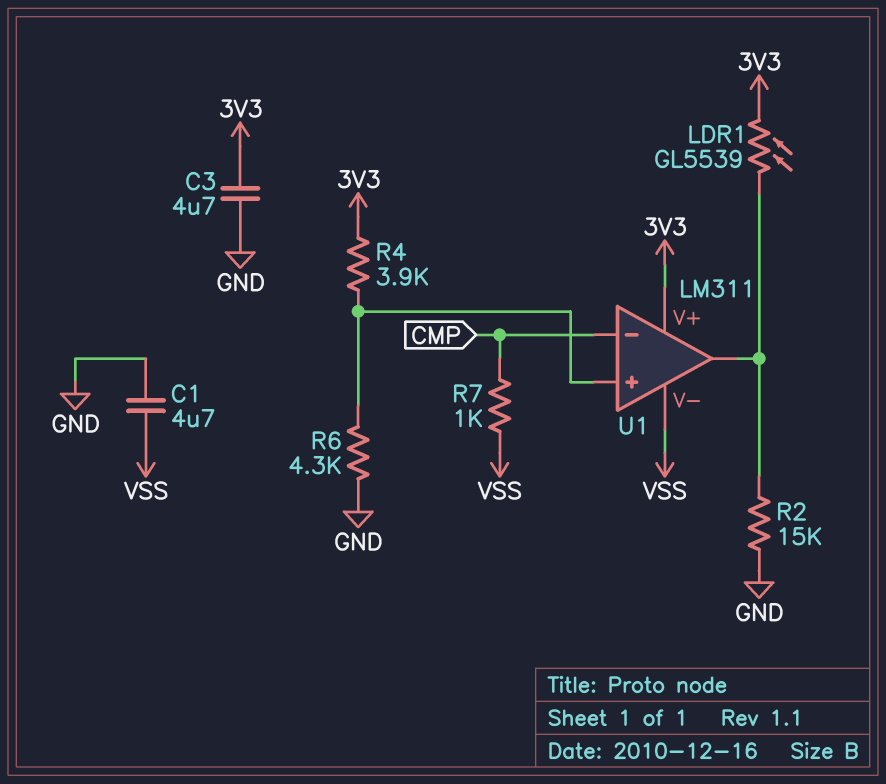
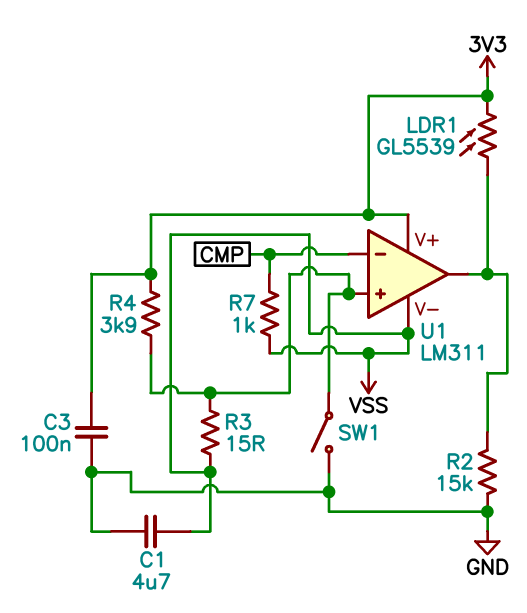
C3: 4.7uF (3V3, GND) -> 100nF (3V3, GND)
R3: none -> 15 (U1/in+, VSS)
R6: 4.3k (GND, U1/in+) -> none
SW1: none -> switch (GND, U1/in+)

